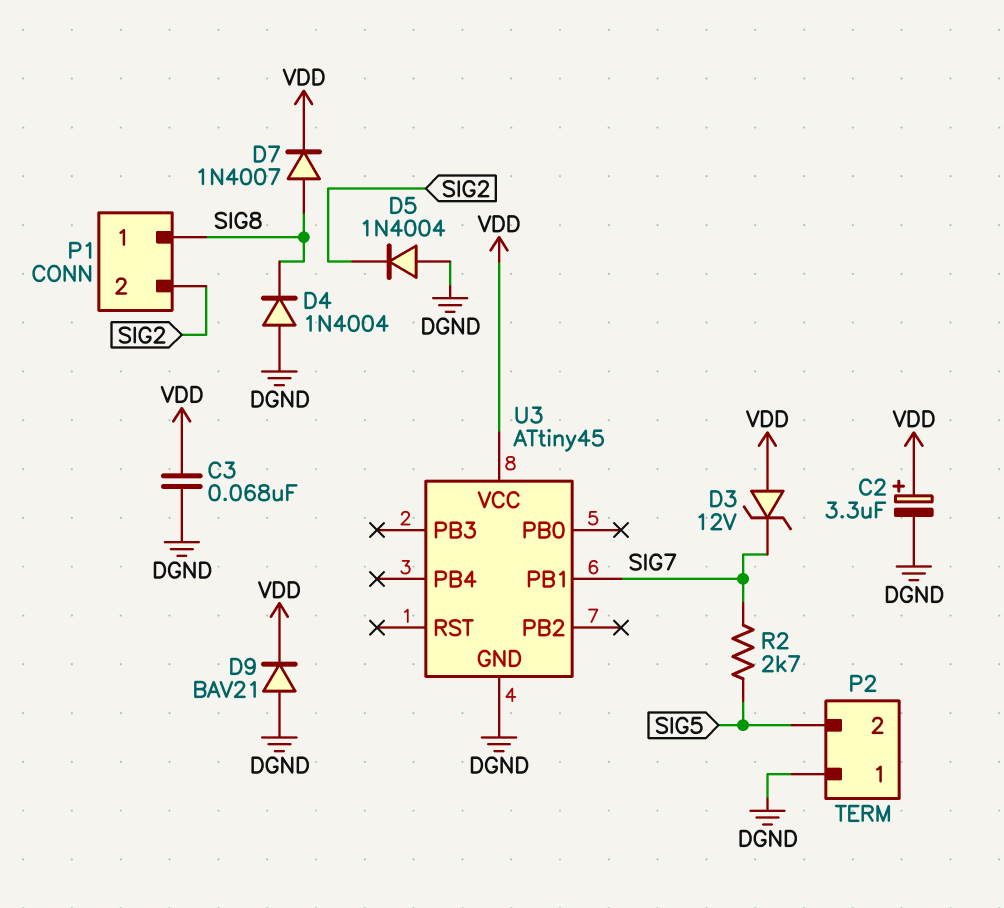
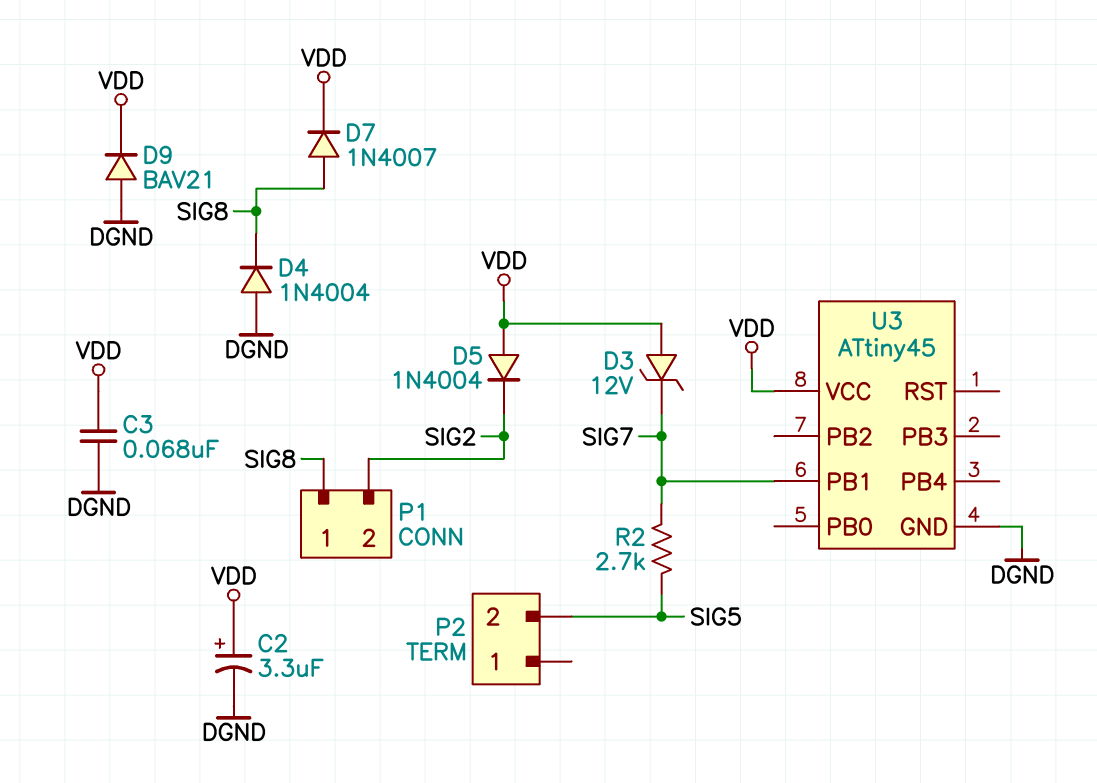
D5: diode 1N4004 (A DGND, K SIG2) -> diode 1N4004 (A VDD, K SIG2)
P2 pin 1: DGND -> none

